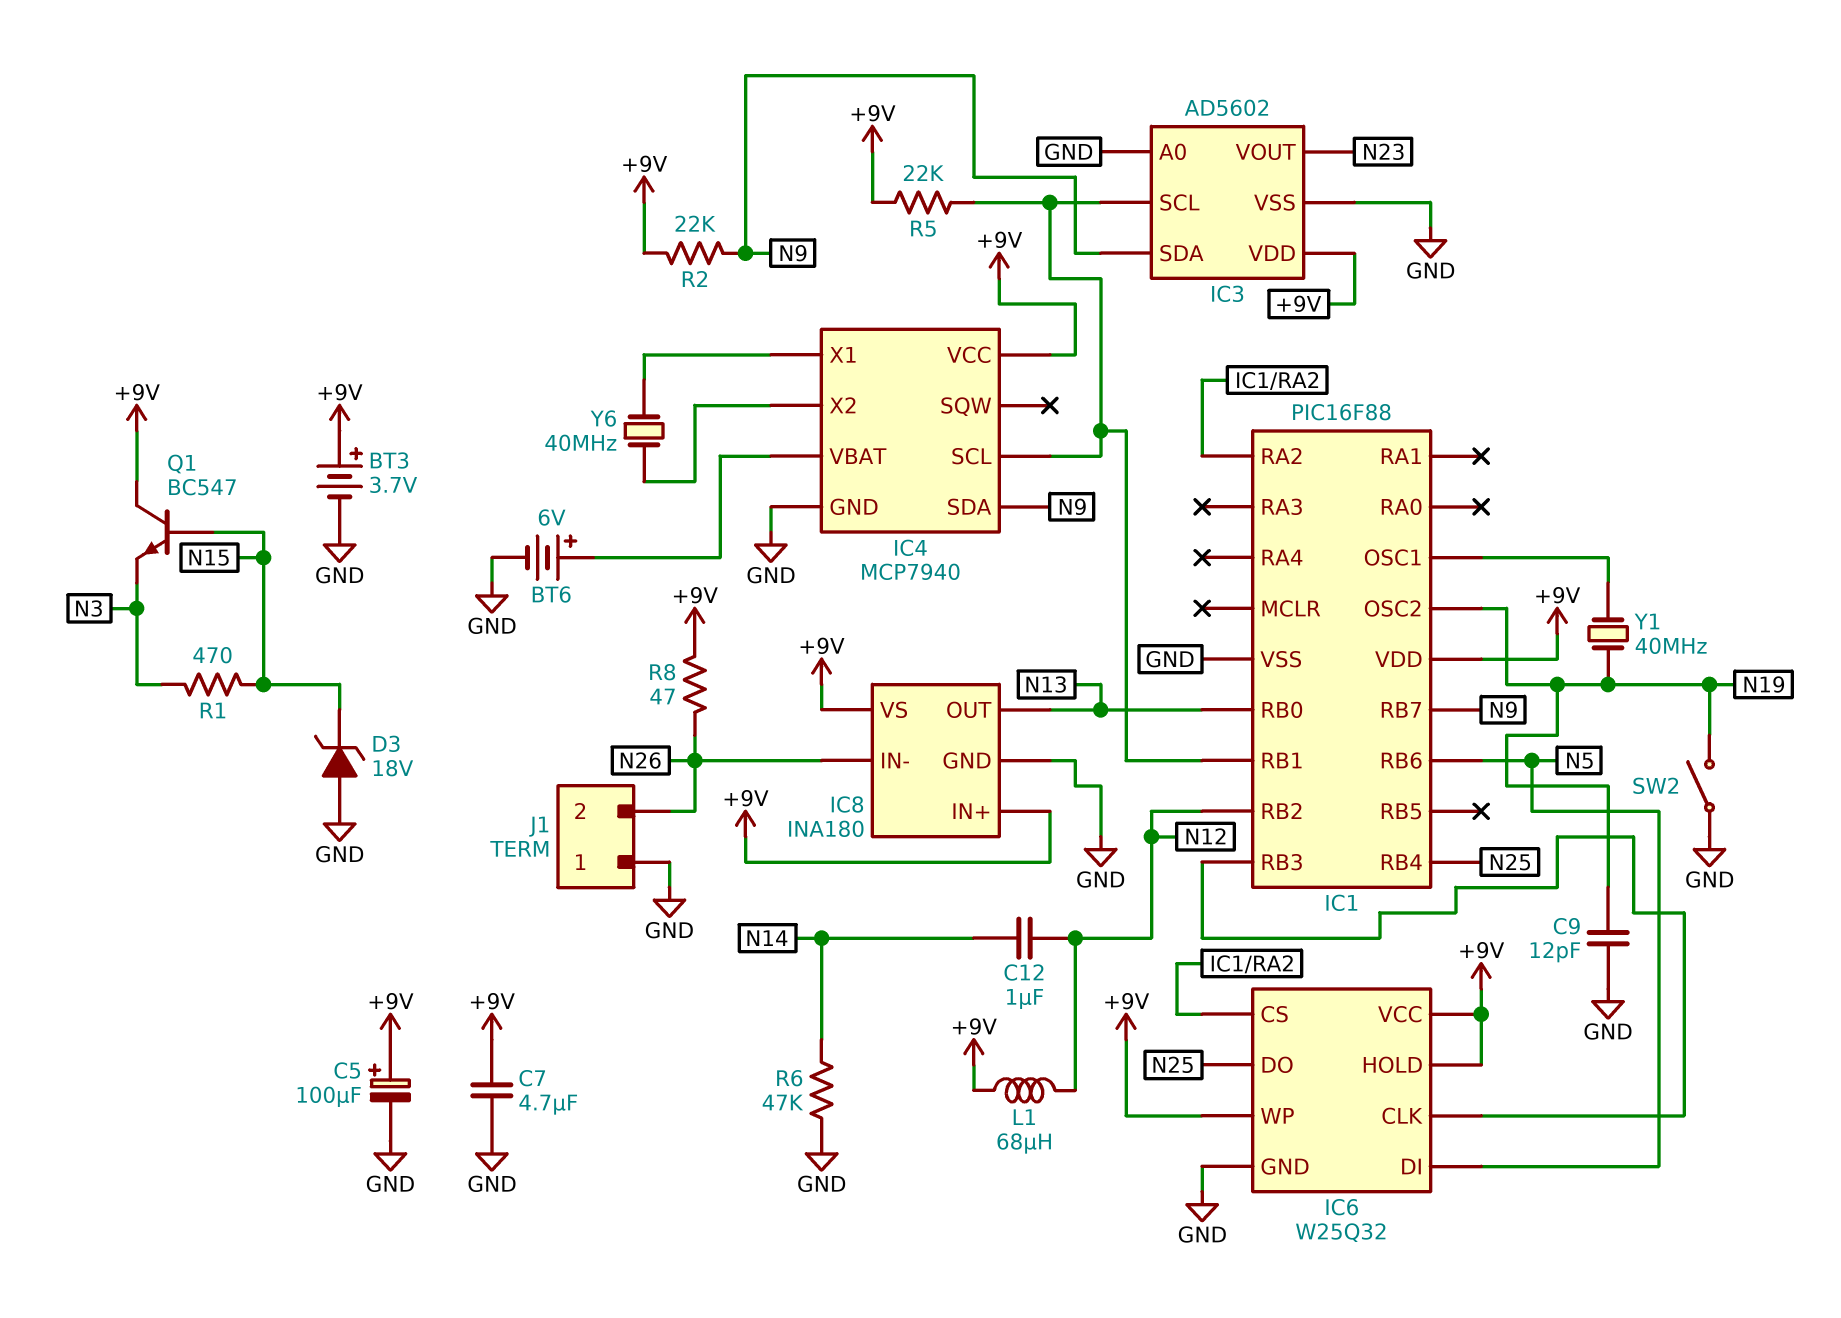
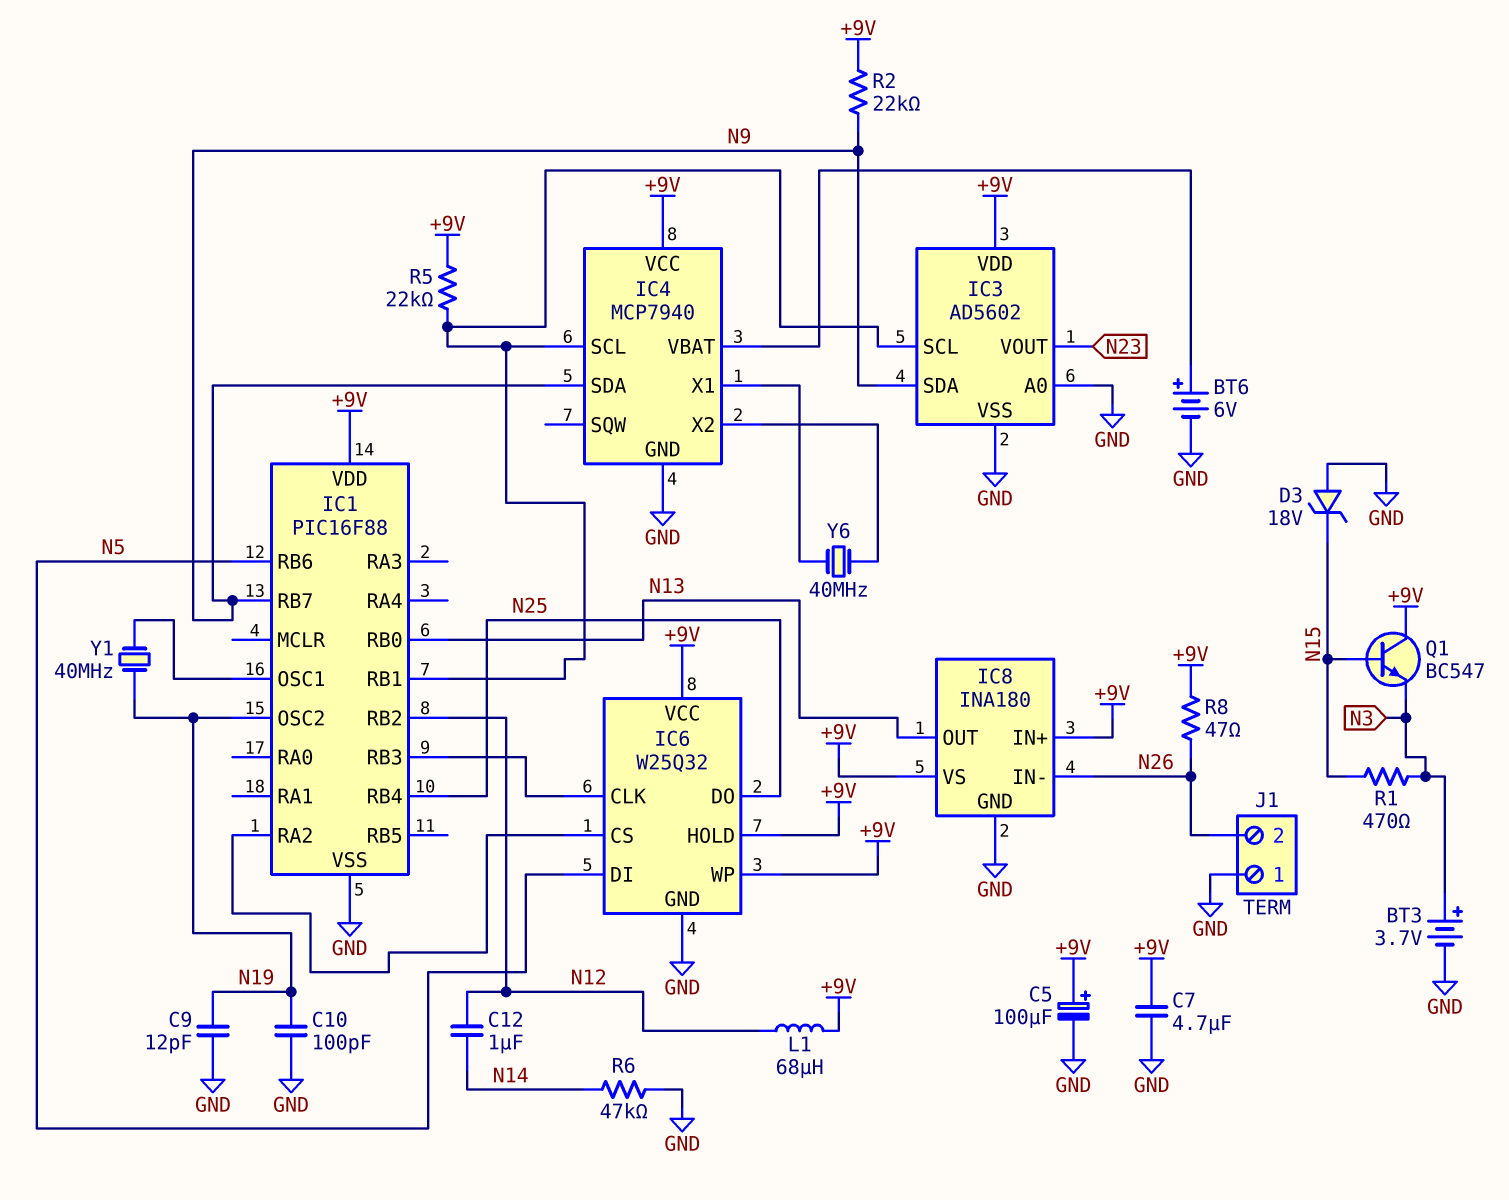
BT3: 3.7V (plus +9V, minus GND) -> 3.7V (plus N3, minus GND)
C10: none -> 100pF (GND, N19)
SW2: switch (GND, N19) -> none

